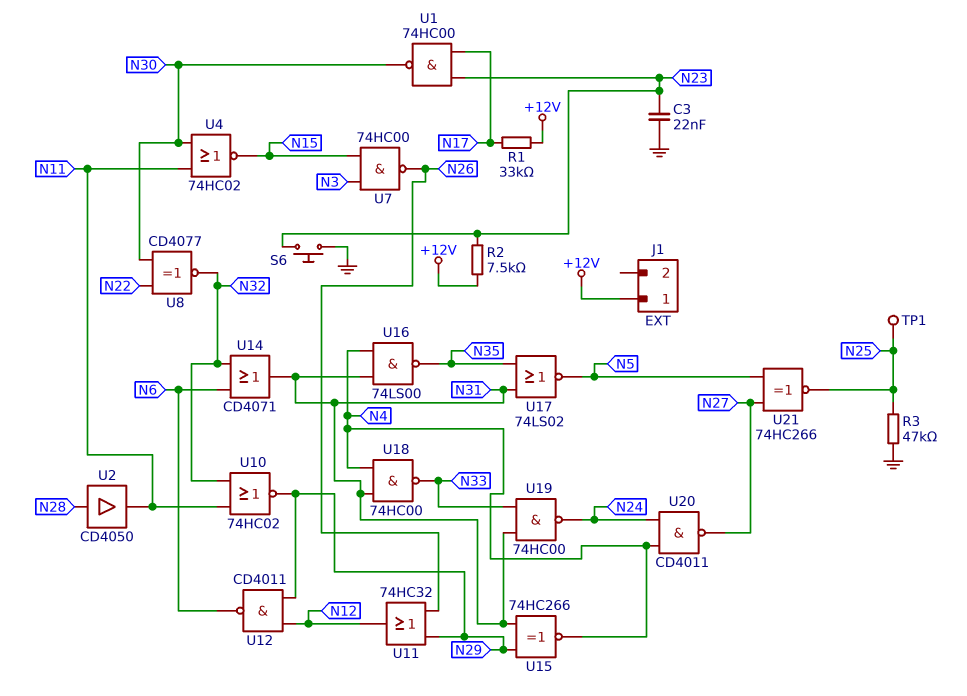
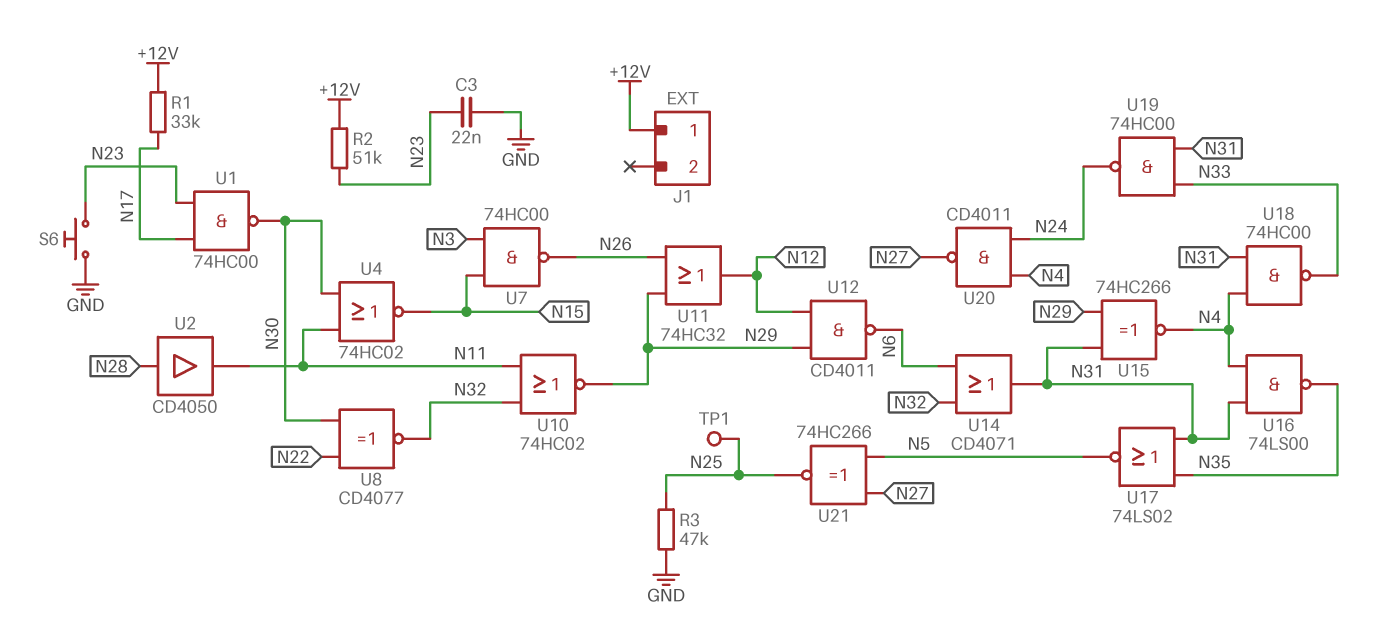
R2: 7.5k (+12V, N23) -> 51k (+12V, N23)

